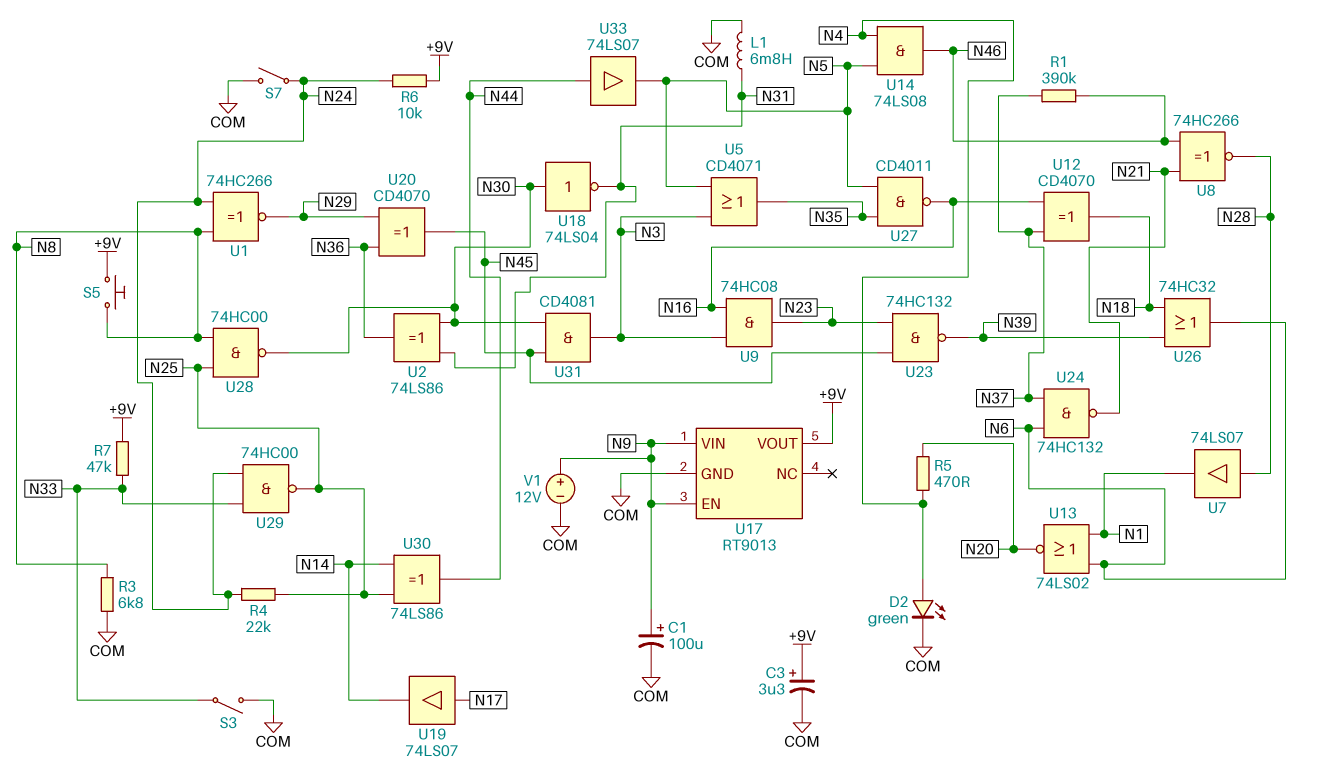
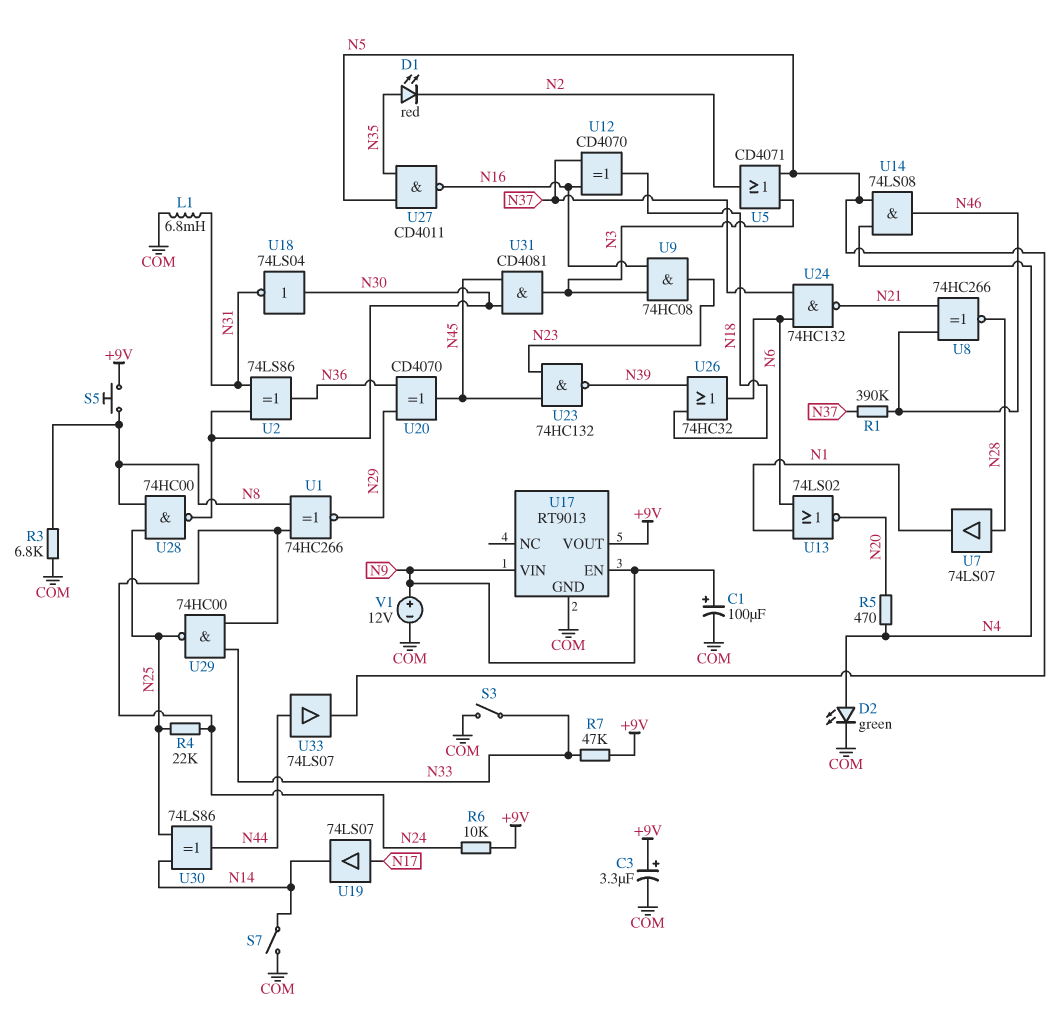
D1: none -> LED red (A N35, K N2)
S7: switch (COM, N24) -> switch (COM, N14)
U5: OR CD4071 (in N3, in N5, out N35) -> OR CD4071 (in N3, in N5, out N2)

